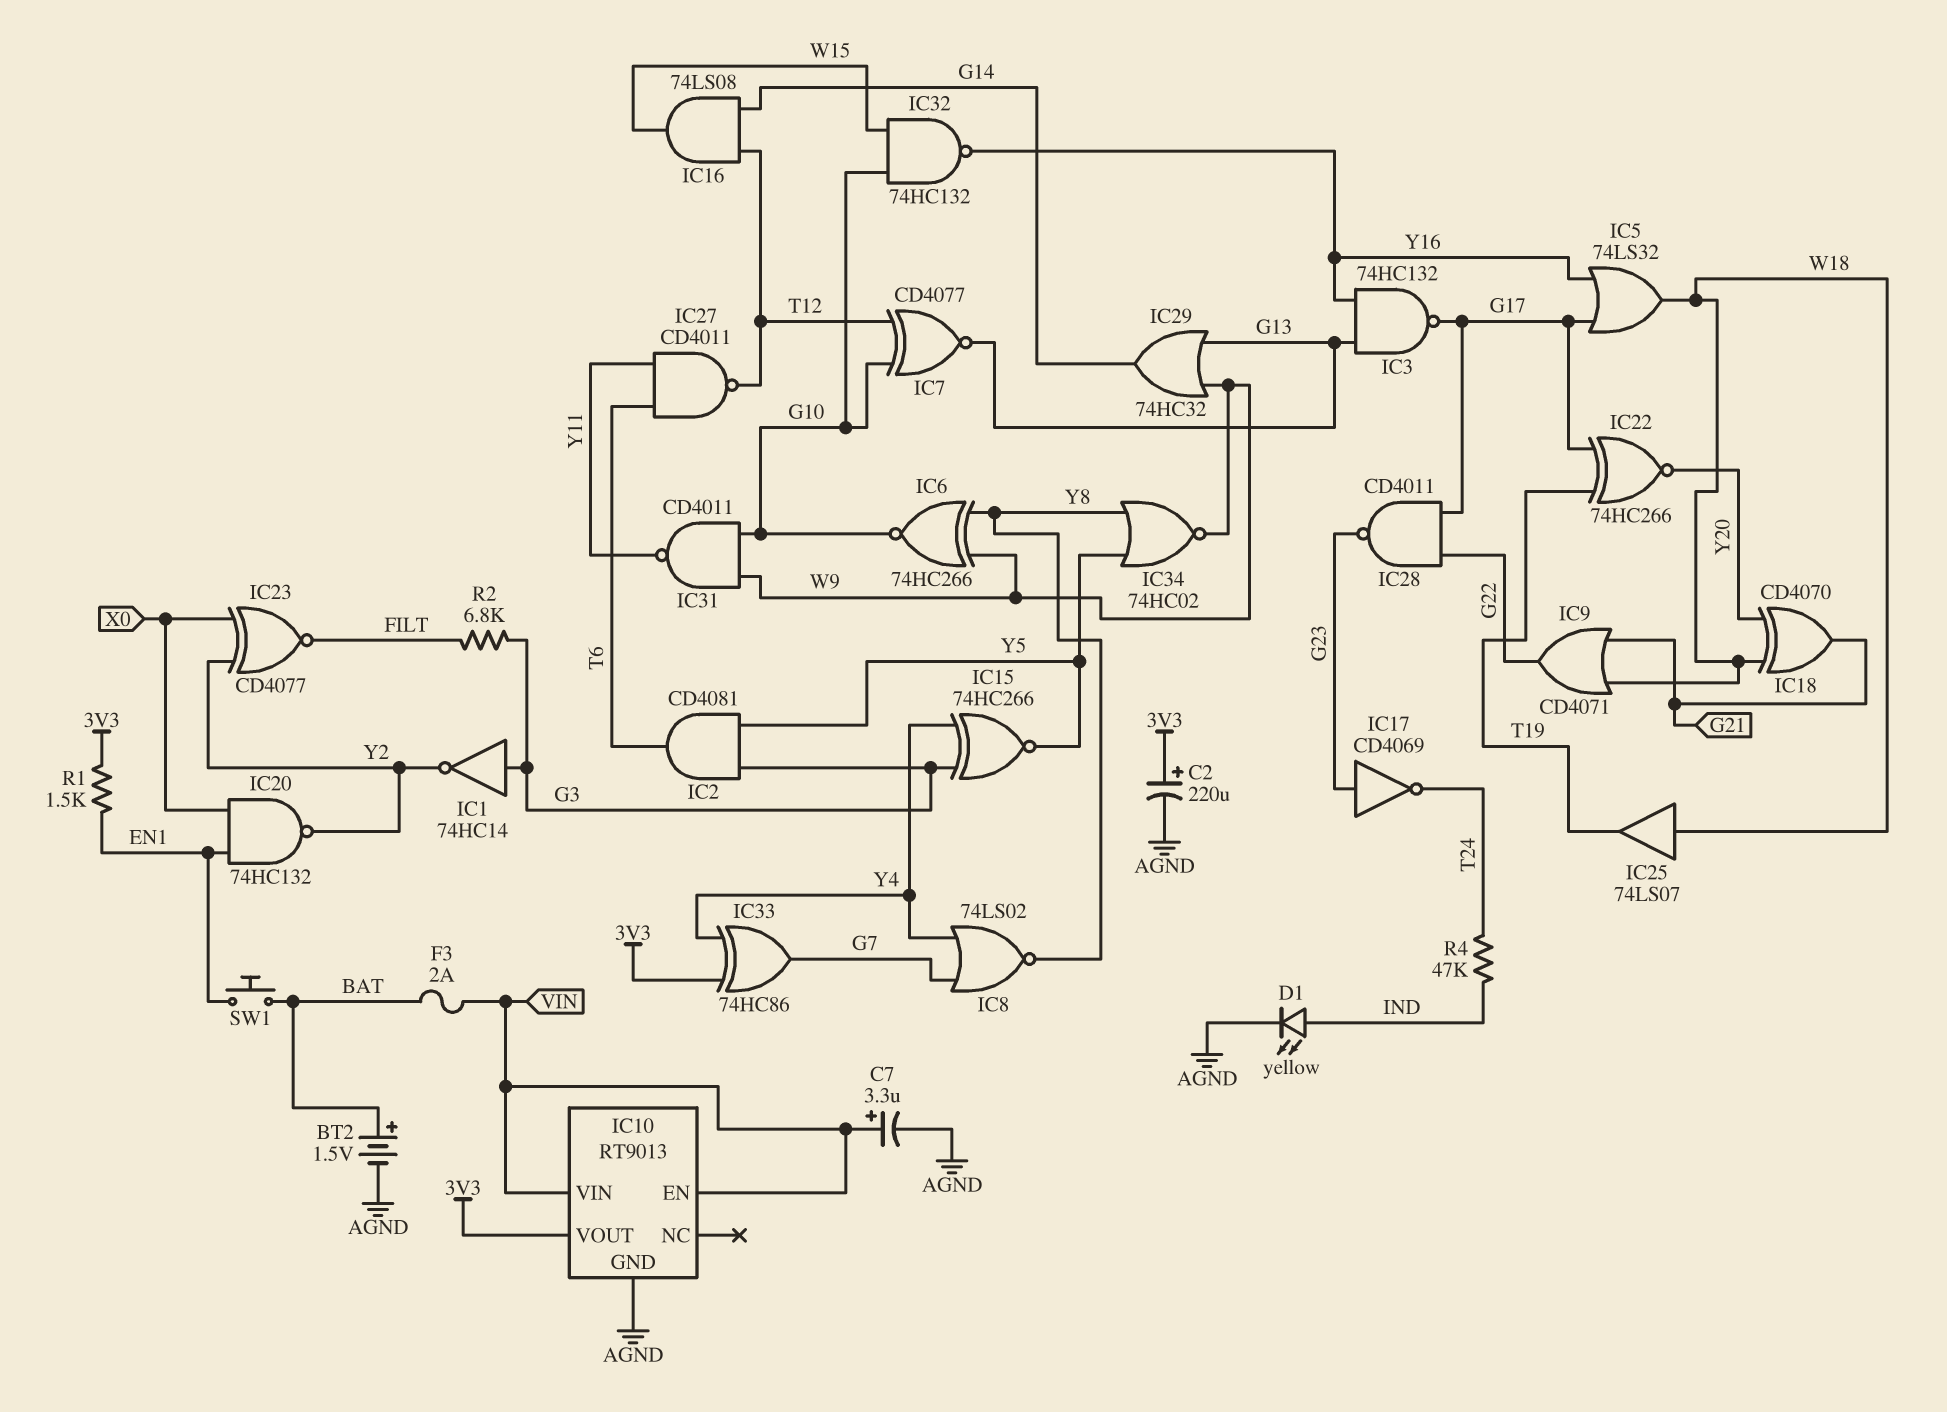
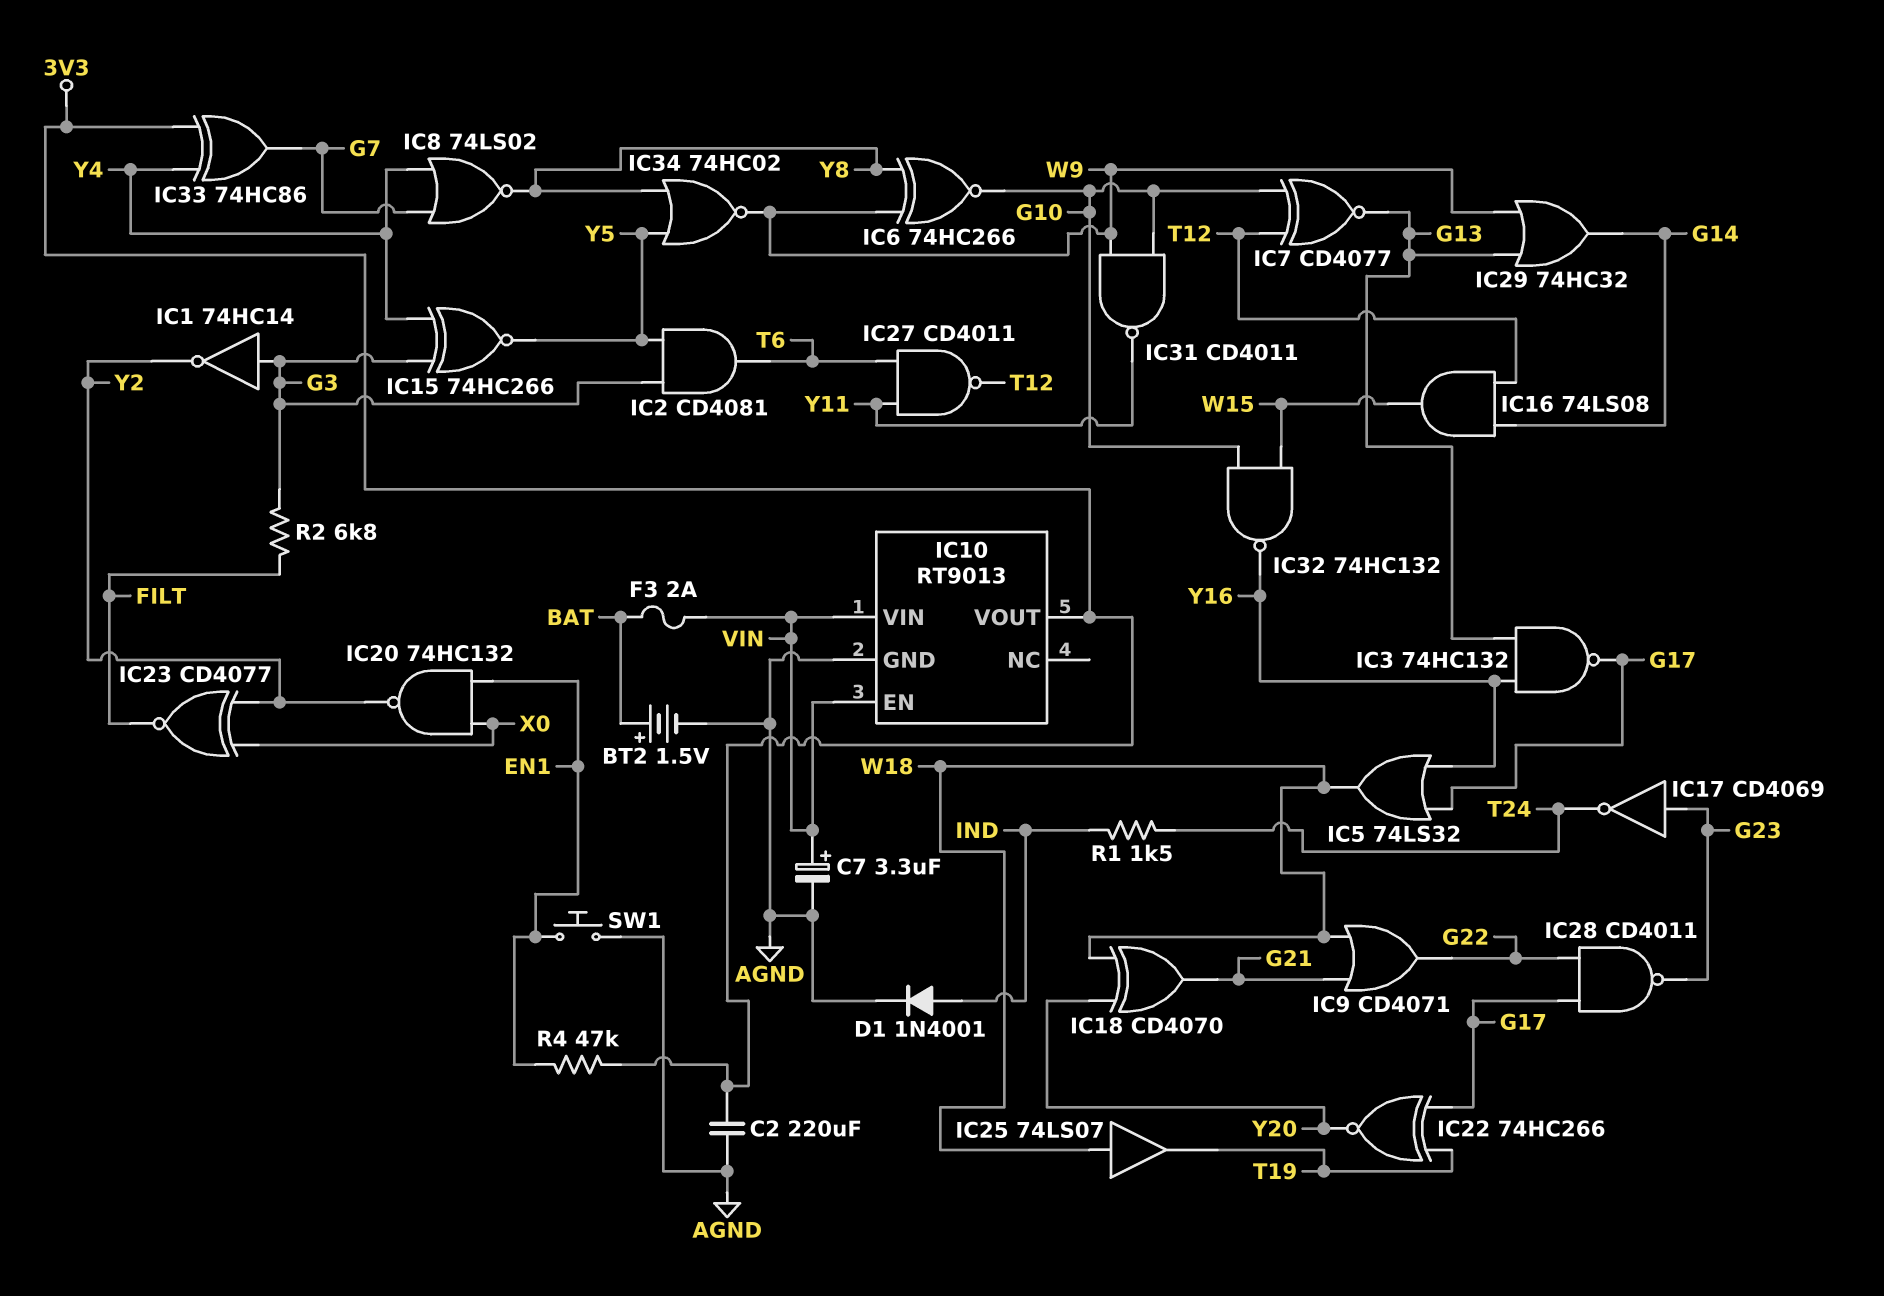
C2: 220uF (plus 3V3, minus AGND) -> 220uF (3V3, AGND)
D1: LED yellow (A IND, K AGND) -> diode 1N4001 (A IND, K AGND)
R1: 1.5k (3V3, EN1) -> 1.5k (IND, T24)
R4: 47k (IND, T24) -> 47k (3V3, EN1)
SW1: button (BAT, EN1) -> button (AGND, EN1)

